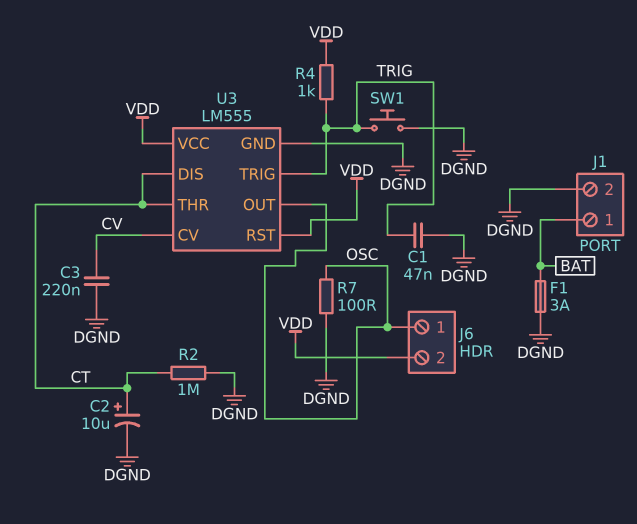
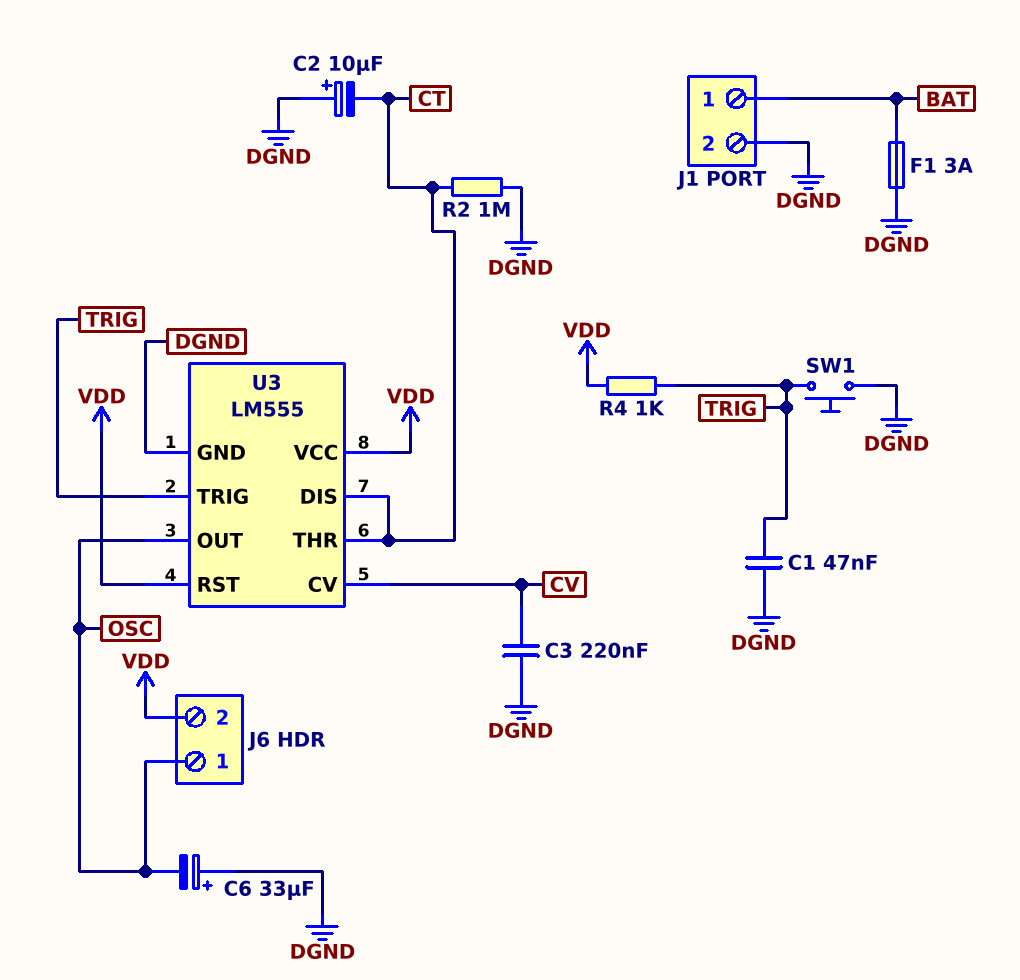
C2: 10uF (plus CT, minus DGND) -> 10uF (plus DGND, minus CT)
C6: none -> 33uF (plus DGND, minus OSC)
R7: 100 (DGND, OSC) -> none

